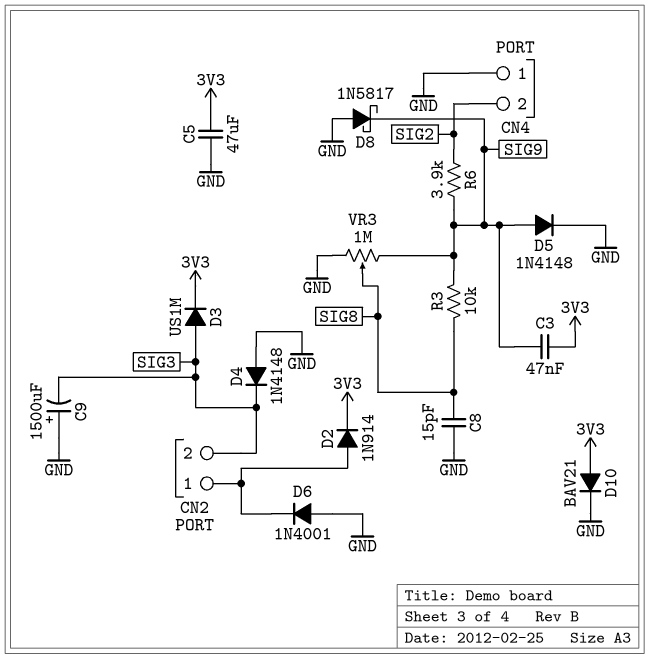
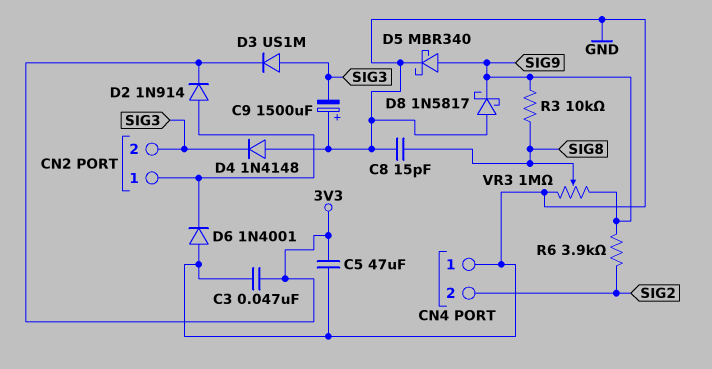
C3: 47nF (3V3, SIG9) -> 47nF (3V3, GND)
D5: diode 1N4148 (A SIG9, K GND) -> schottky MBR340 (A SIG9, K GND)
D10: diode BAV21 (A 3V3, K GND) -> none

